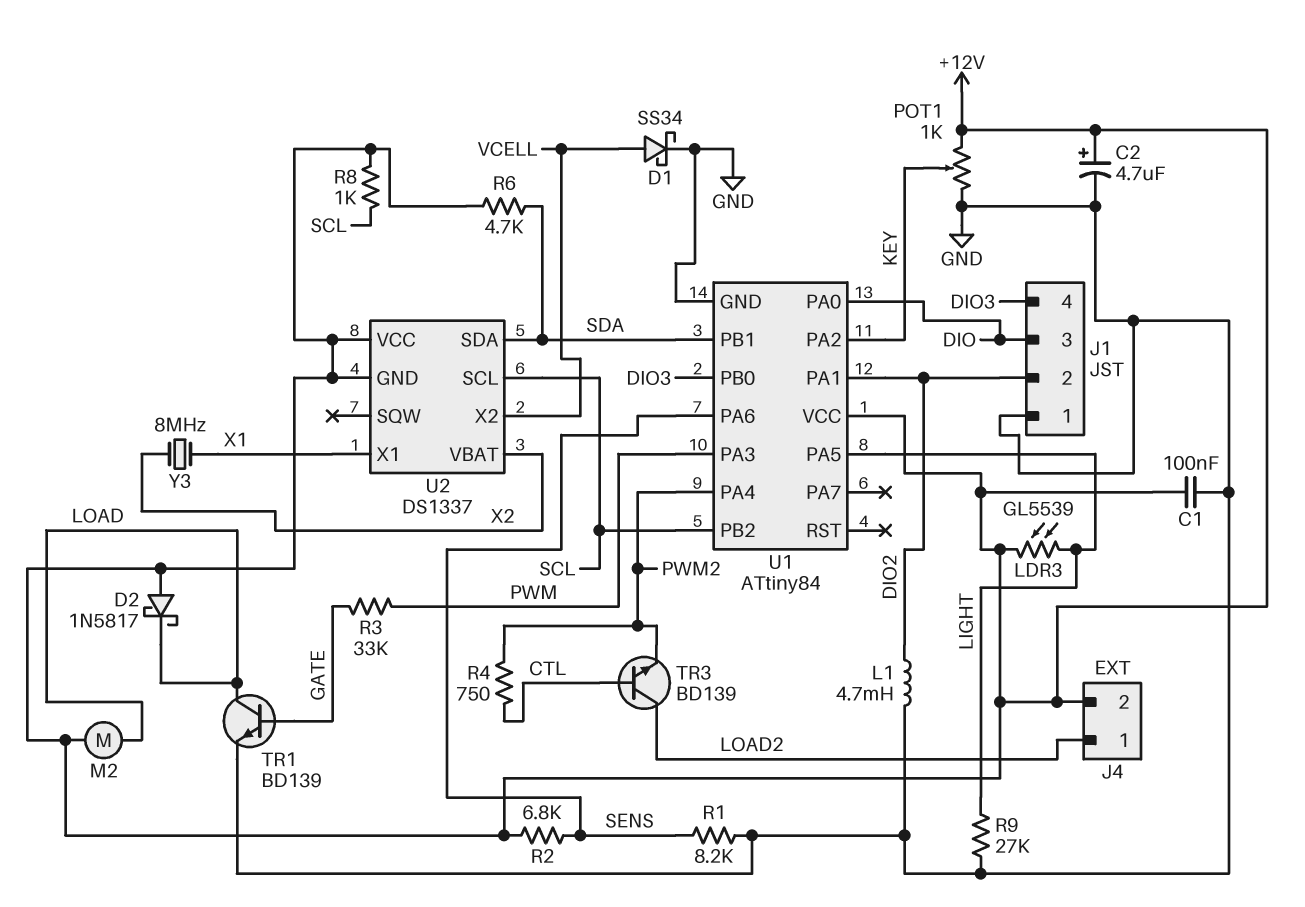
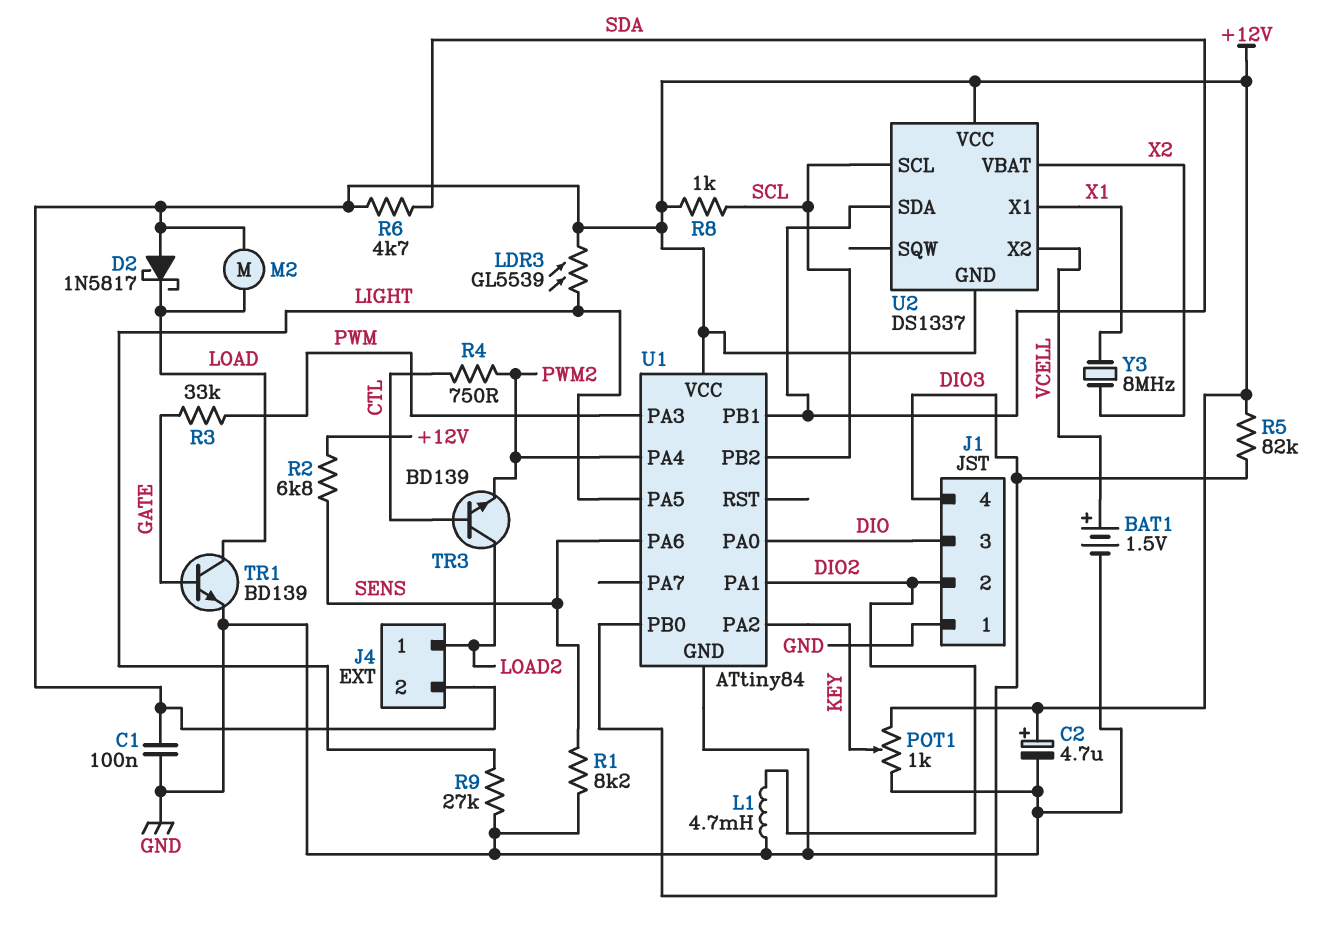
BAT1: none -> 1.5V (plus VCELL, minus GND)
D1: schottky SS34 (A VCELL, K GND) -> none
R5: none -> 82k (+12V, DIO3)

